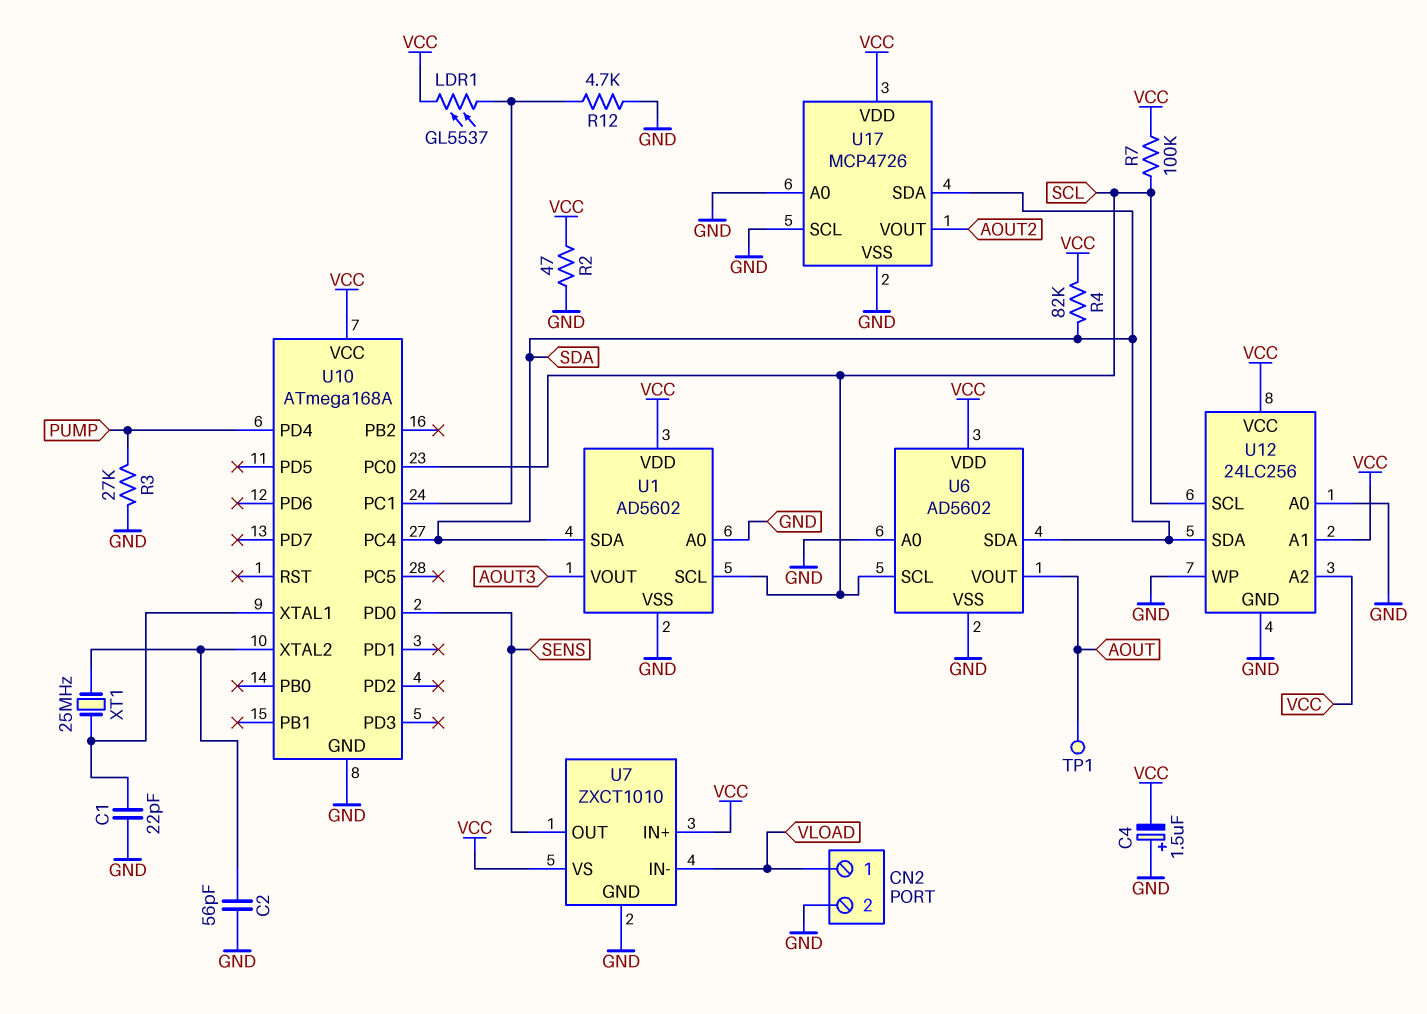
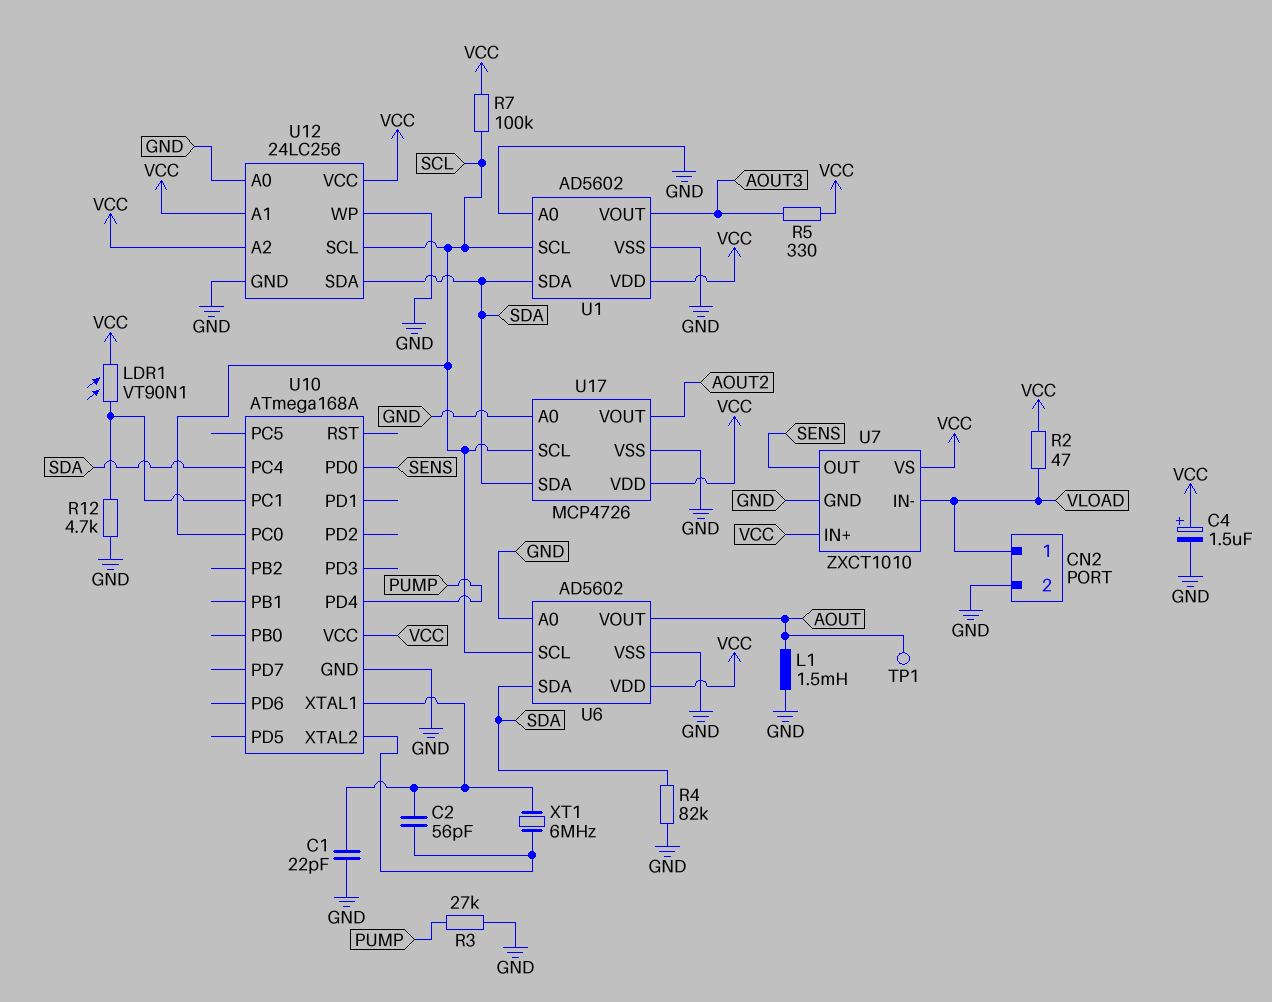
C2: 56pF (GND, U10/XTAL2) -> 56pF (U10/XTAL1, U10/XTAL2)
C4: 1.5uF (plus GND, minus VCC) -> 1.5uF (plus VCC, minus GND)
L1: none -> 1.5mH (AOUT, GND)
LDR1: GL5537 (U10/PC1, VCC) -> VT90N1 (U10/PC1, VCC)
R2: 47 (GND, VCC) -> 47 (VCC, VLOAD)
R4: 82k (SDA, VCC) -> 82k (GND, SDA)
R5: none -> 330 (AOUT3, VCC)
U17 pin SCL: GND -> SCL
XT1: 25MHz (U10/XTAL1, U10/XTAL2) -> 6MHz (U10/XTAL1, U10/XTAL2)

